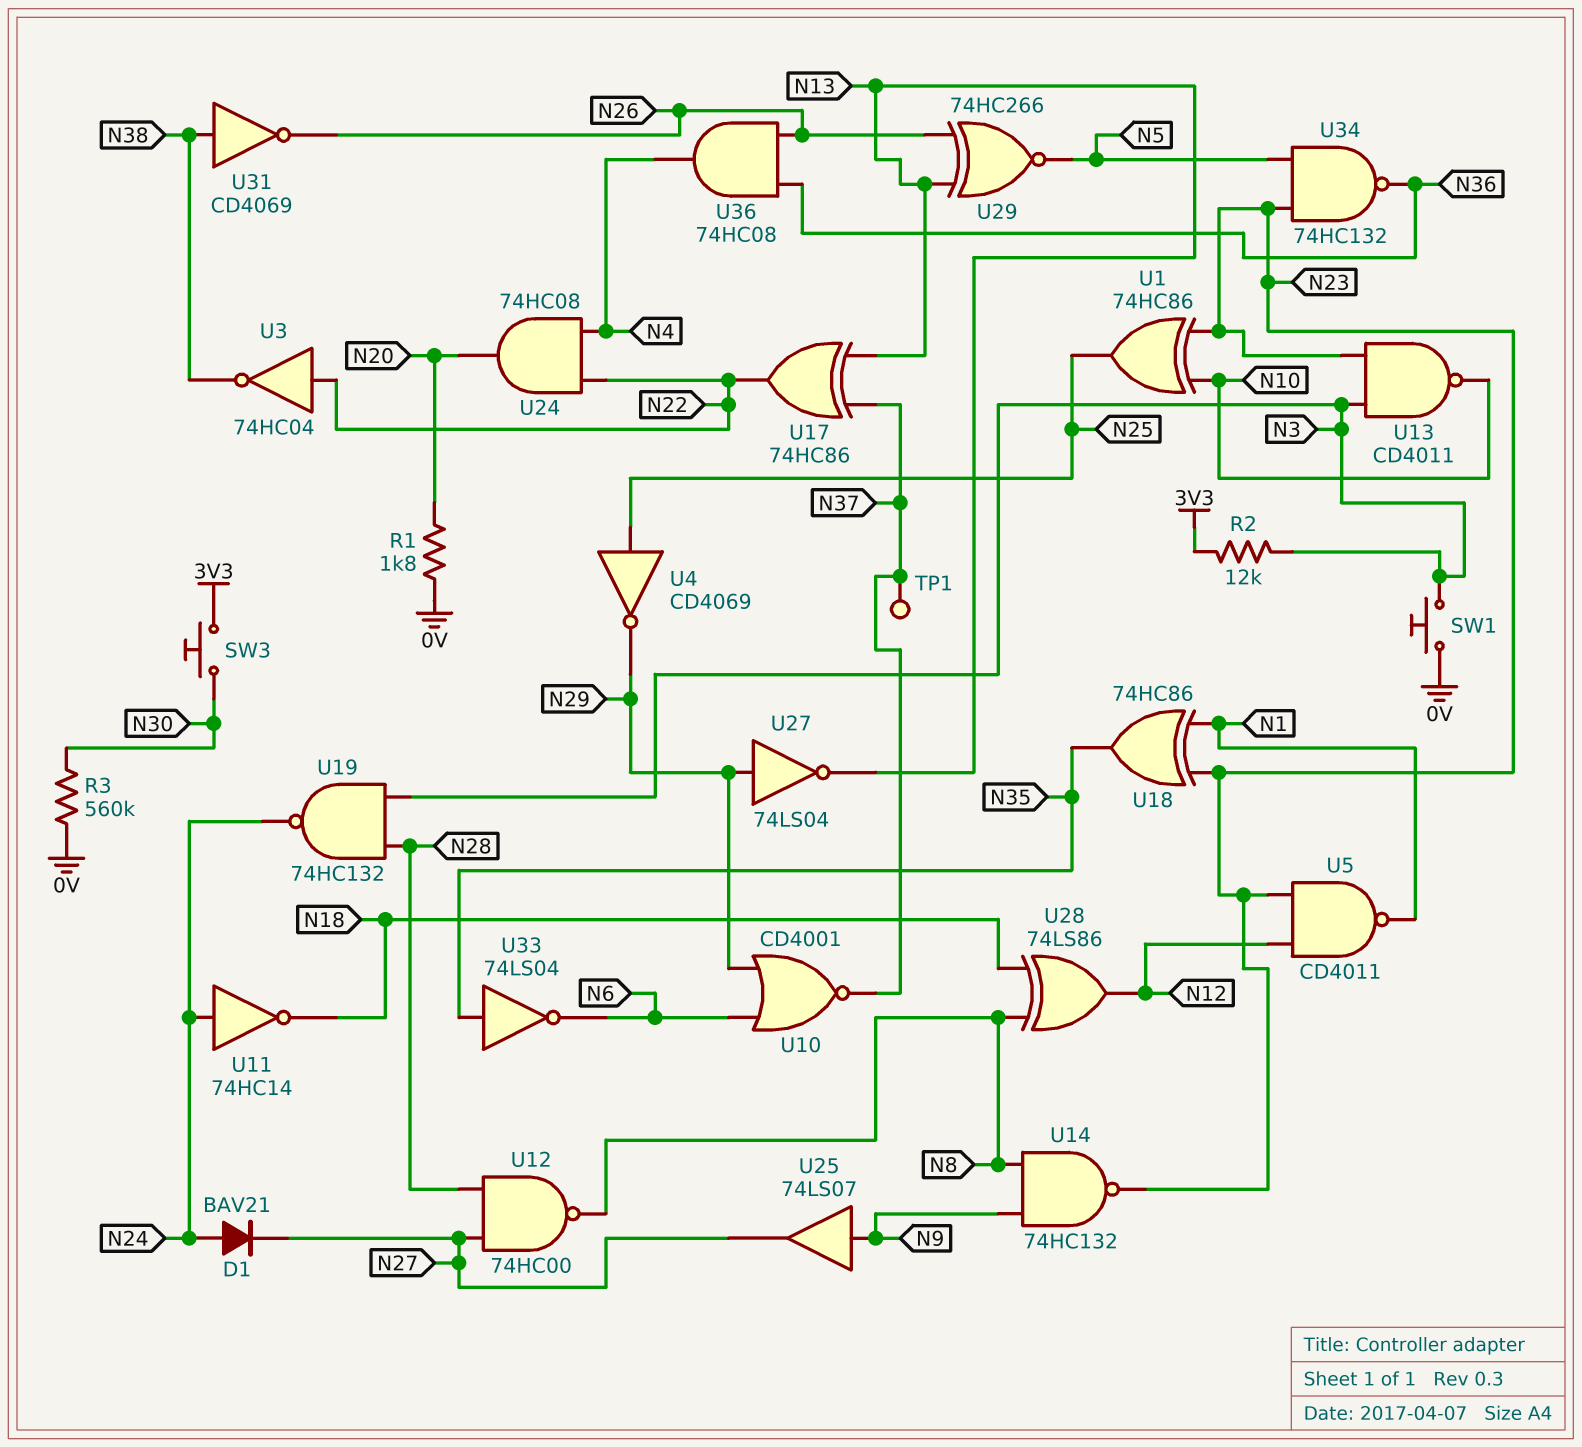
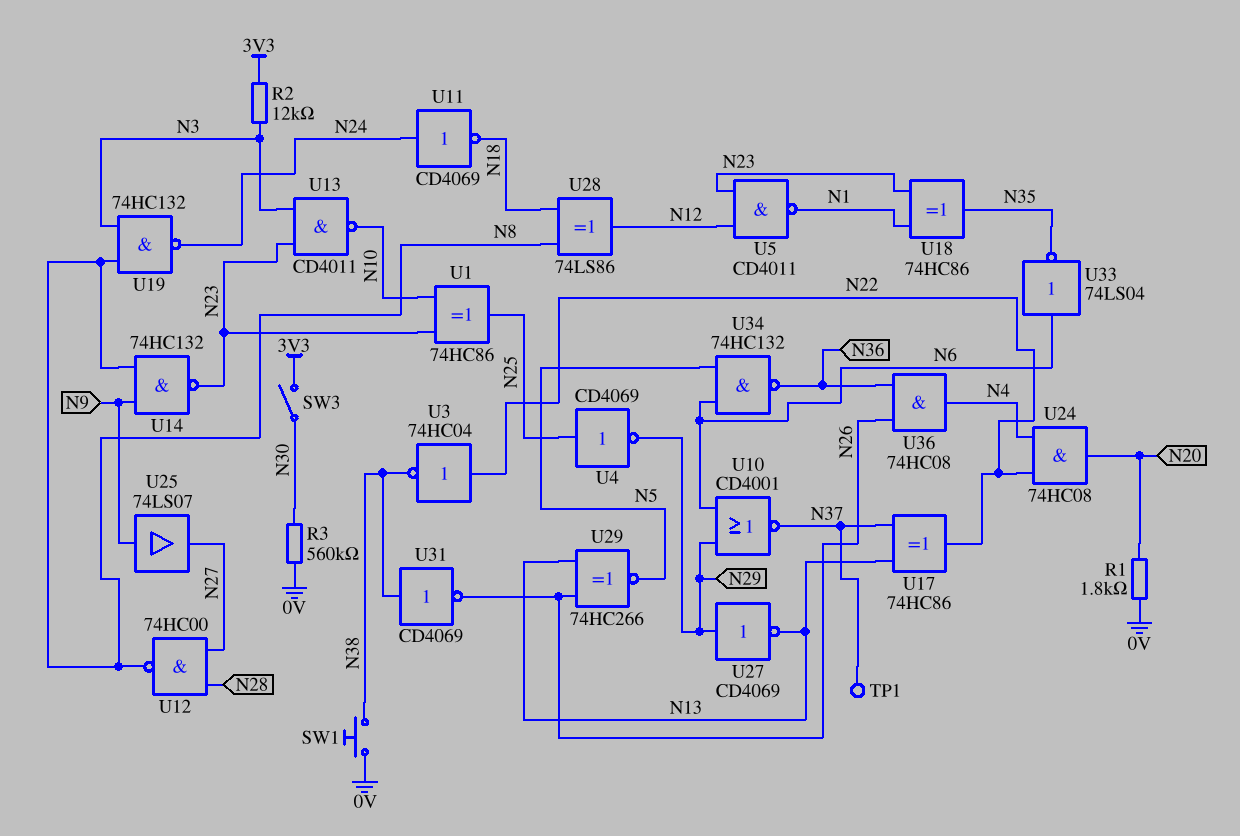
D1: diode BAV21 (A N24, K N27) -> none
SW1: button (0V, N3) -> button (0V, N38)
SW3: button (3V3, N30) -> switch (3V3, N30)
U11: NOT 74HC14 (in N24, out N18) -> NOT CD4069 (in N24, out N18)
U19: NAND 74HC132 (in N3, in N28, out N24) -> NAND 74HC132 (in N3, in N8, out N24)
U27: NOT 74LS04 (in N29, out N13) -> NOT CD4069 (in N29, out N13)
U33: NOT 74LS04 (in N35, out N6) -> NOT 74LS04 (in N6, out N35)
U34: NAND 74HC132 (in N5, in N23, out N36) -> NAND 74HC132 (in N5, in N6, out N36)

